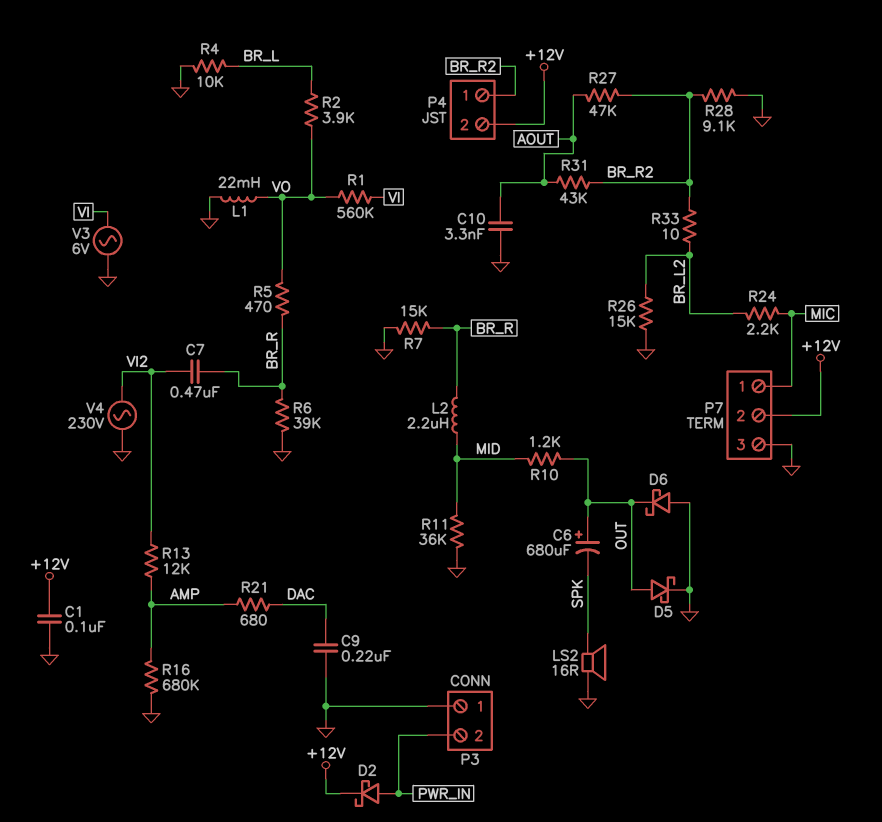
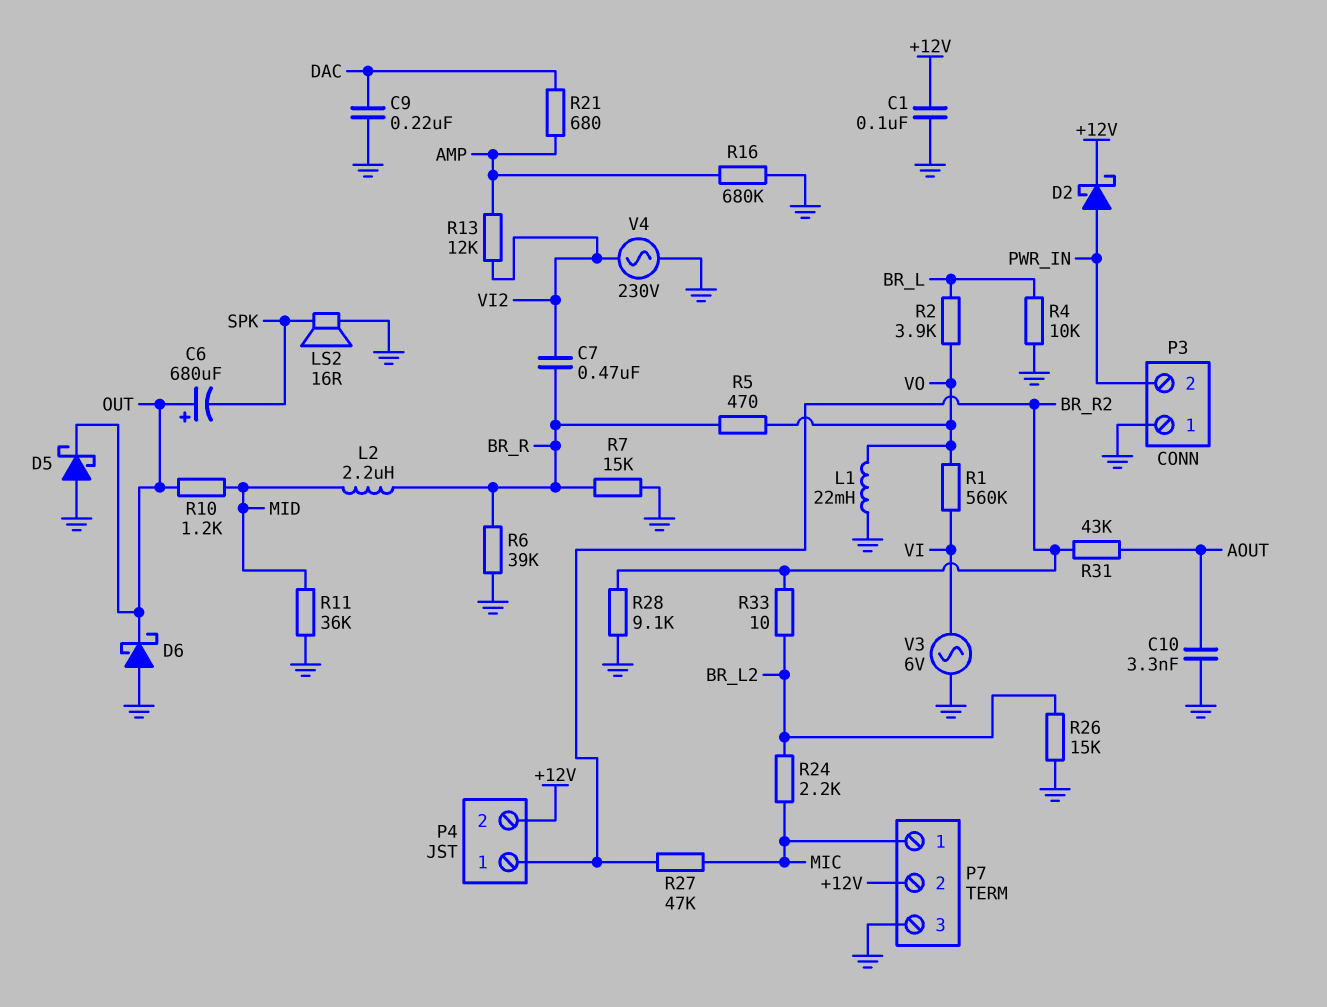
D5: schottky (A OUT, K GND) -> schottky (A GND, K OUT)
R27: 47k (AOUT, BR_R2) -> 47k (BR_R2, MIC)

